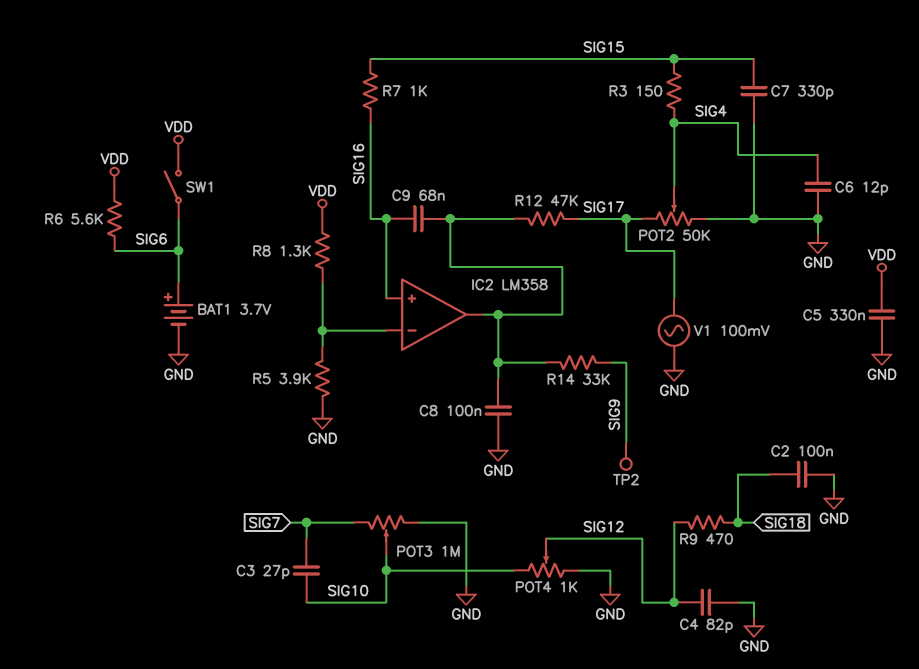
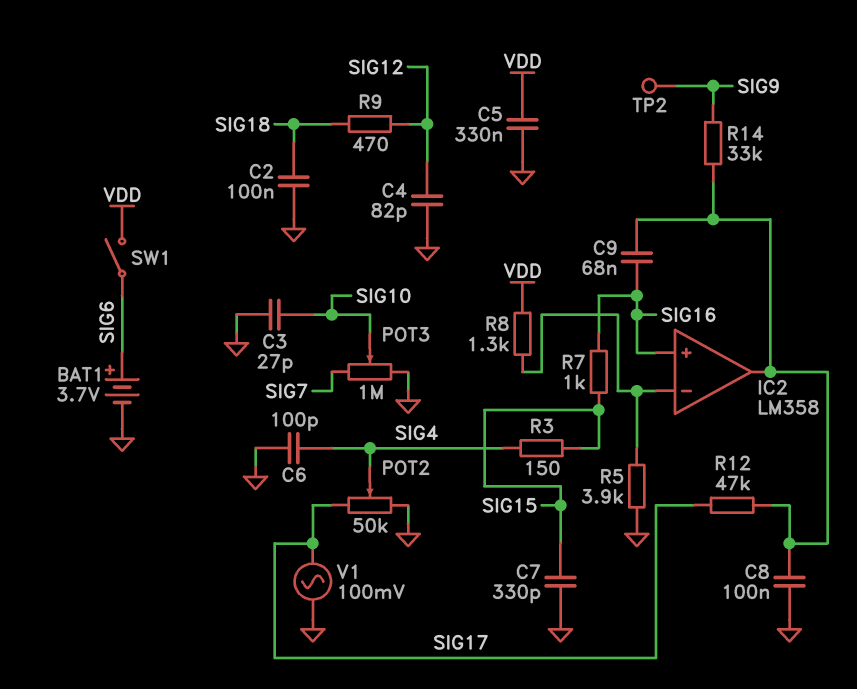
C3: 27pF (SIG7, SIG10) -> 27pF (GND, SIG10)
C6: 12pF (GND, SIG4) -> 100pF (GND, SIG4)
POT4: 1k (GND, SIG10, wiper SIG12) -> none
R6: 5.6k (SIG6, VDD) -> none

